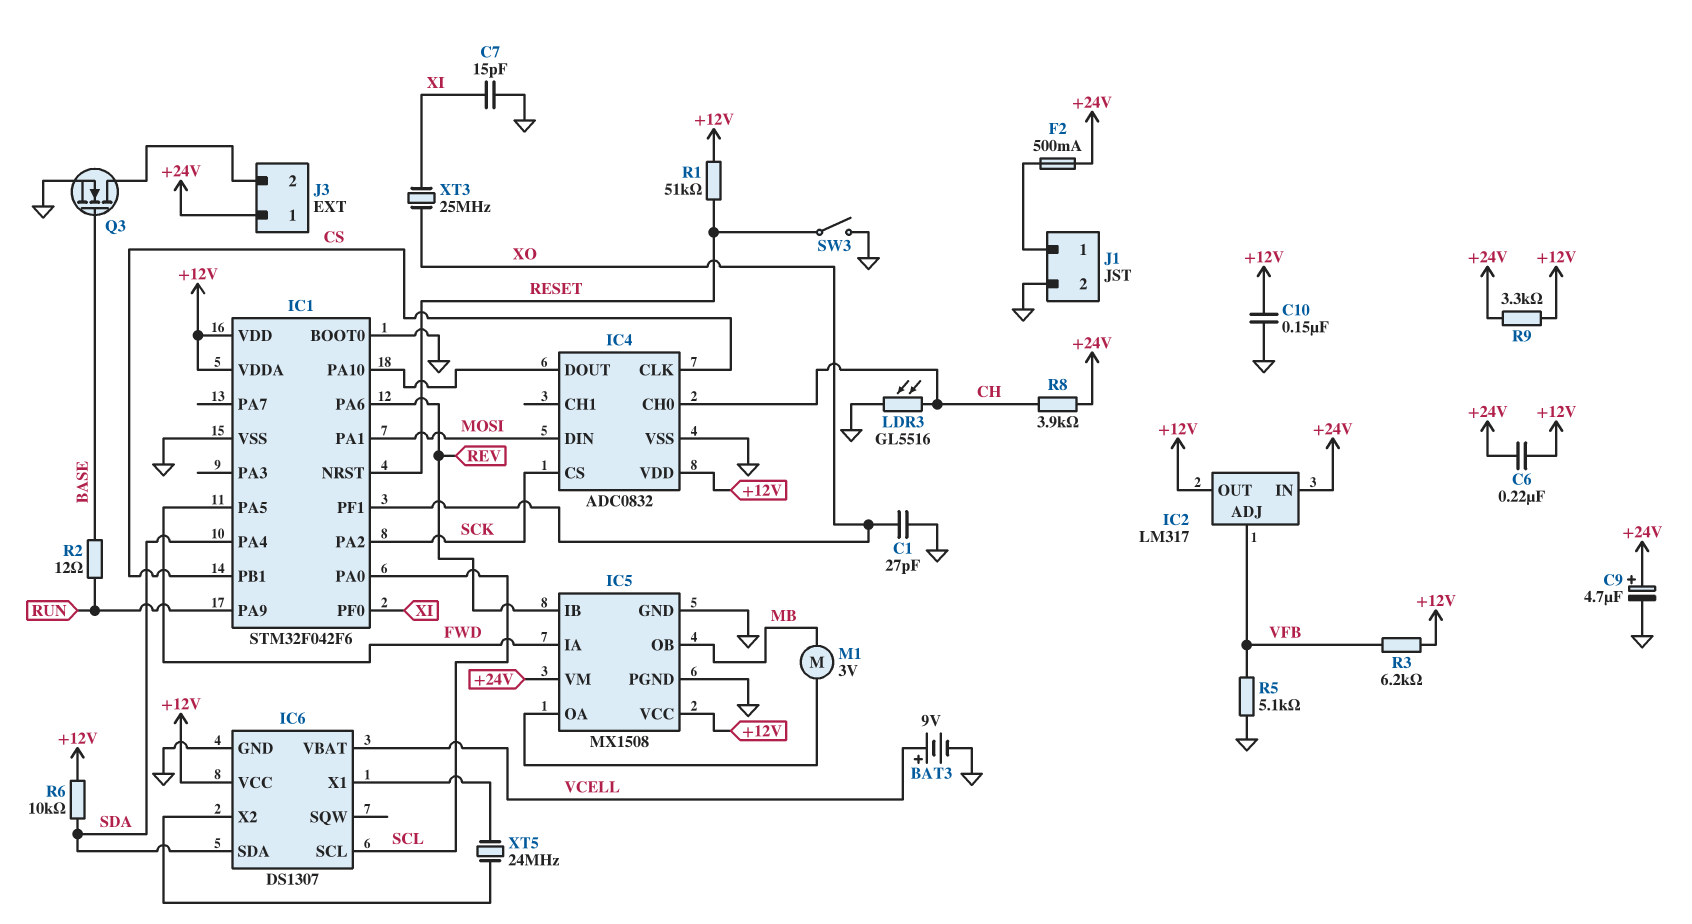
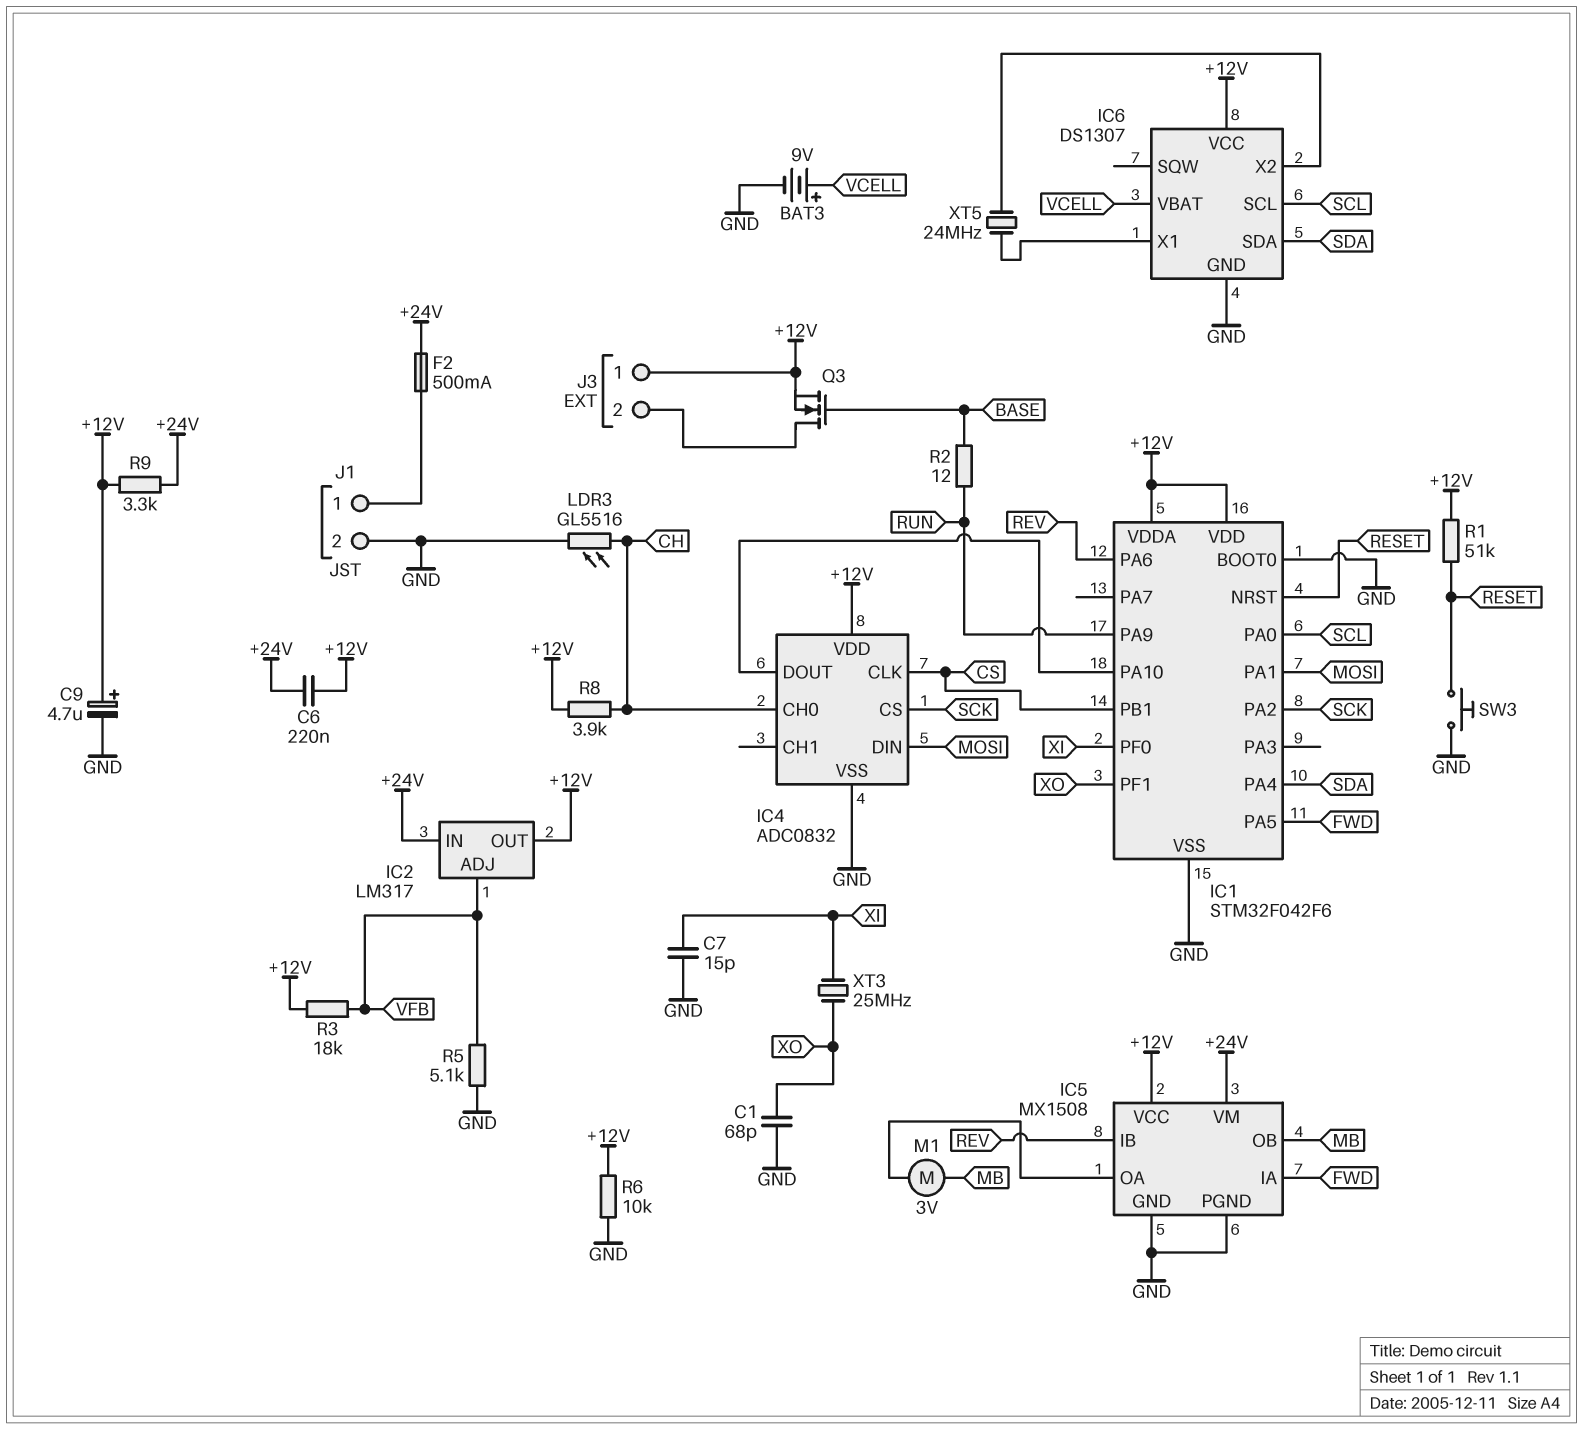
C1: 27pF (GND, XO) -> 68pF (GND, XO)
C9: 4.7uF (plus +24V, minus GND) -> 4.7uF (plus +12V, minus GND)
C10: 150nF (+12V, GND) -> none
J3 pin 1: +24V -> +12V
Q3: NMOS (G BASE, D J3/2, S GND) -> NMOS (G BASE, D J3/2, S +12V)
R3: 6.2k (+12V, VFB) -> 18k (+12V, VFB)
R6: 10k (+12V, SDA) -> 10k (+12V, GND)
R8: 3.9k (+24V, CH) -> 3.9k (+12V, CH)
SW3: switch (GND, RESET) -> button (GND, RESET)

